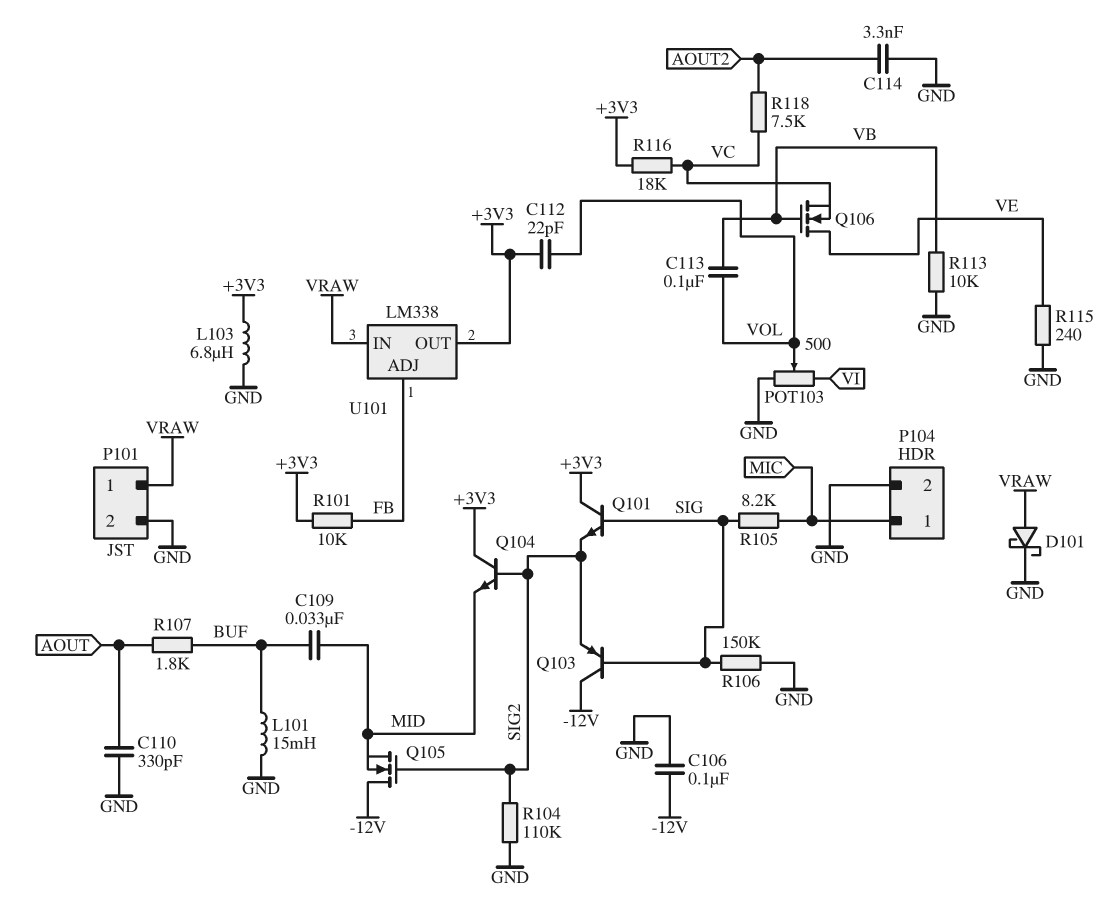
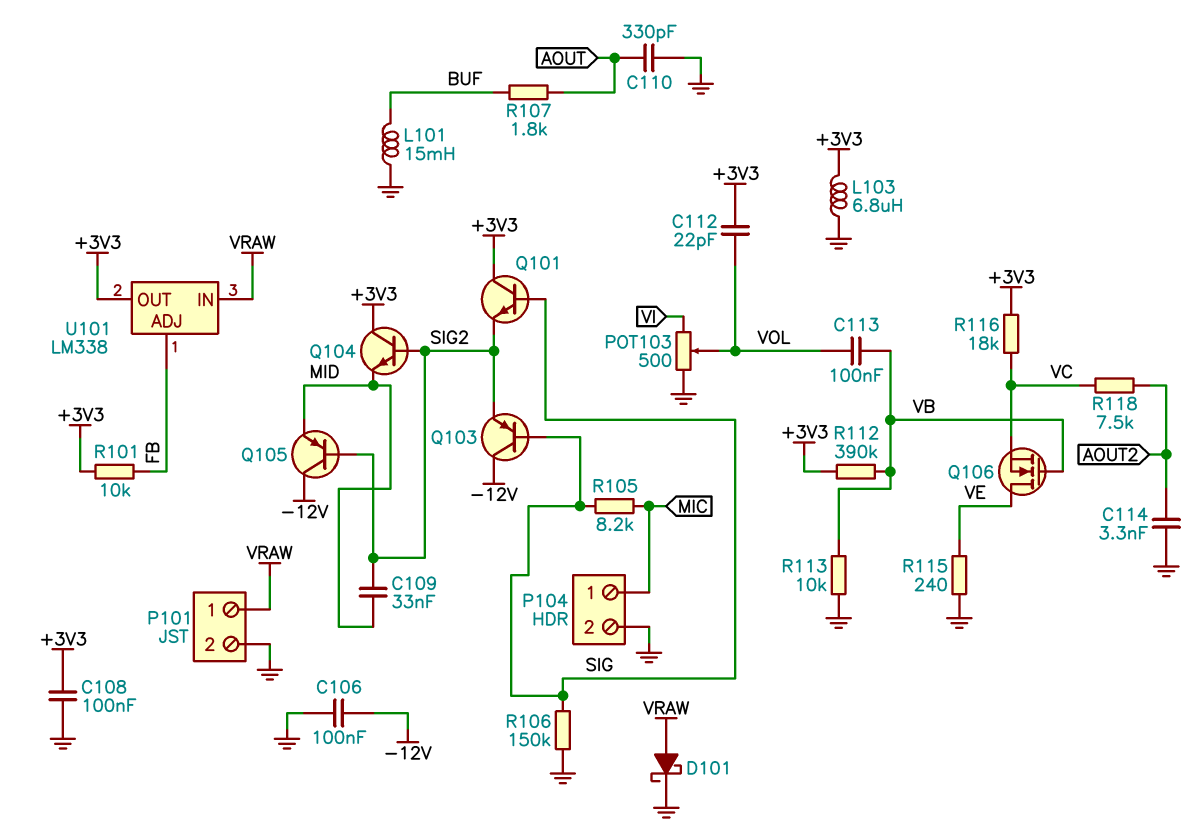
C108: none -> 100nF (+3V3, GND)
C109: 33nF (BUF, MID) -> 33nF (MID, SIG2)
Q105: NMOS (G SIG2, D -12V, S MID) -> PNP (B SIG2, C -12V, E MID)
R104: 110k (GND, SIG2) -> none
R112: none -> 390k (+3V3, VB)

